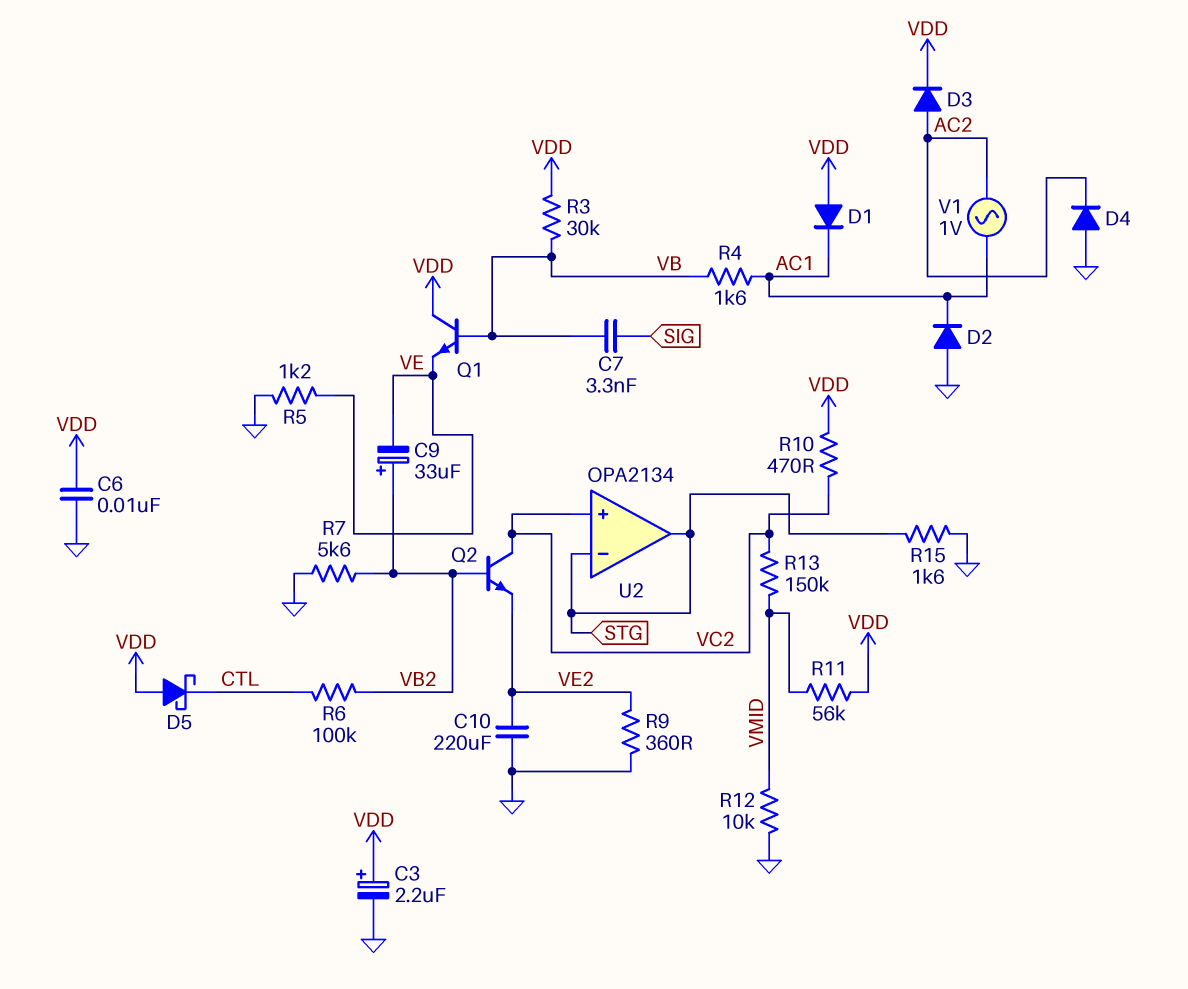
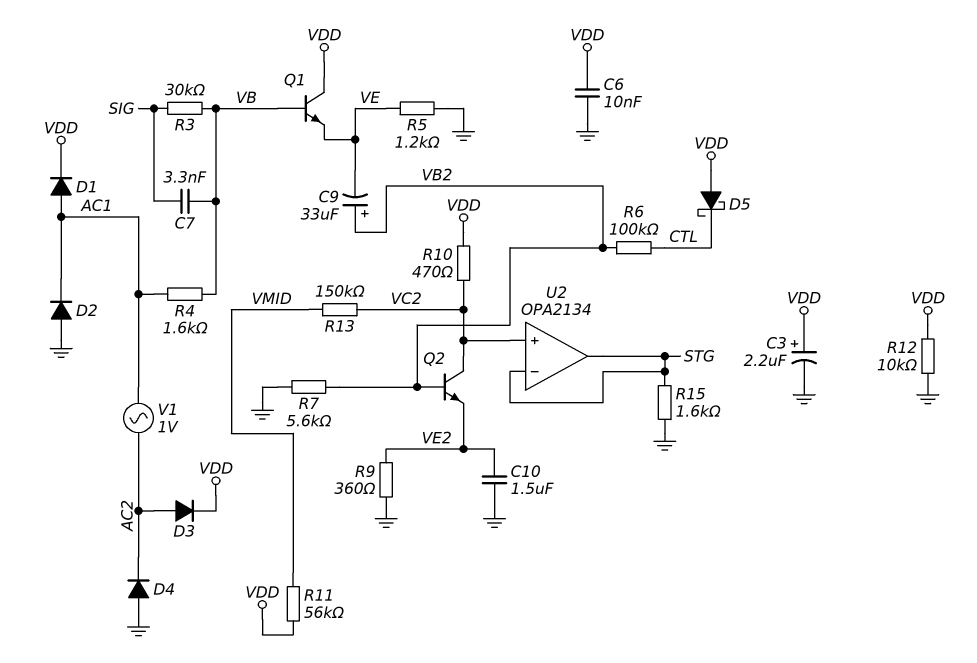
C10: 220uF (GND, VE2) -> 1.5uF (GND, VE2)
D1: diode (A VDD, K AC1) -> diode (A AC1, K VDD)
R3: 30k (VB, VDD) -> 30k (SIG, VB)
R12: 10k (GND, VMID) -> 10k (GND, VDD)

